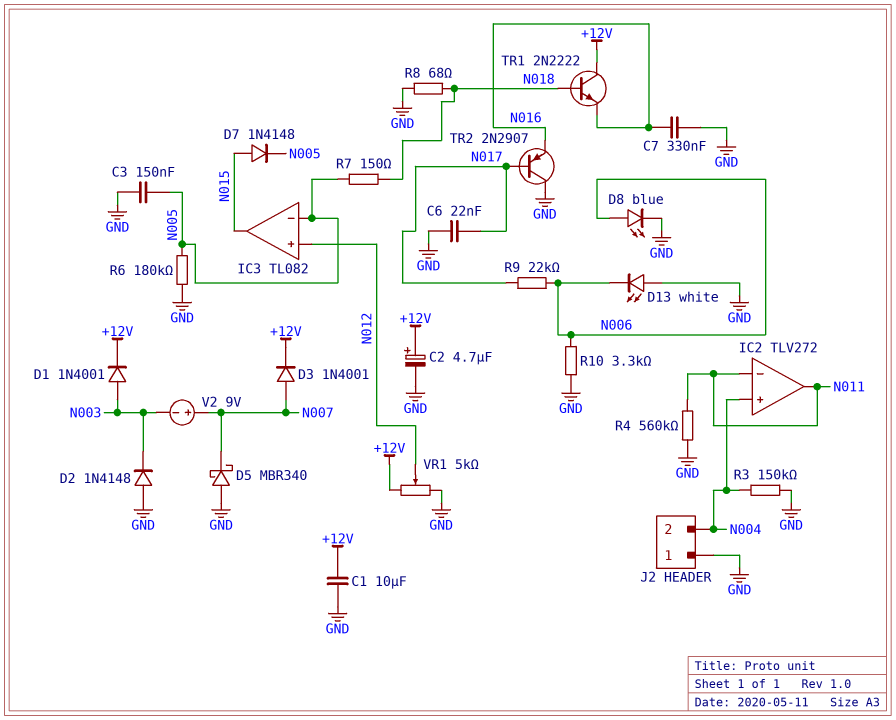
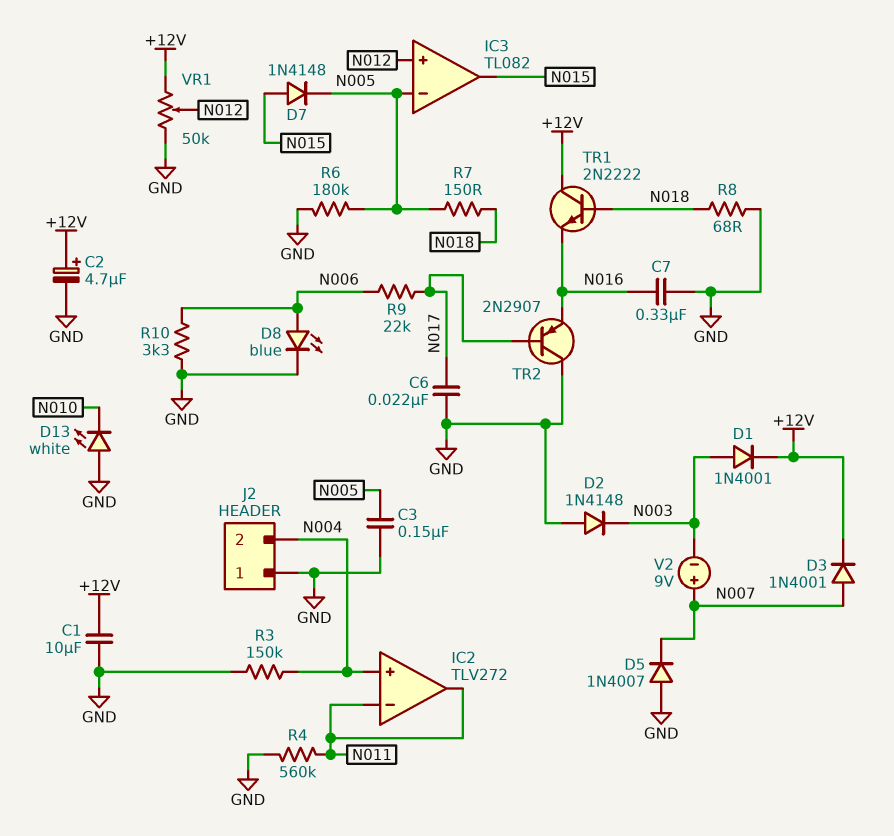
D5: schottky MBR340 (A GND, K N007) -> diode 1N4007 (A GND, K N007)
D13: LED white (A GND, K N006) -> LED white (A GND, K N010)
VR1: 5k (+12V, GND, wiper N012) -> 50k (+12V, GND, wiper N012)

